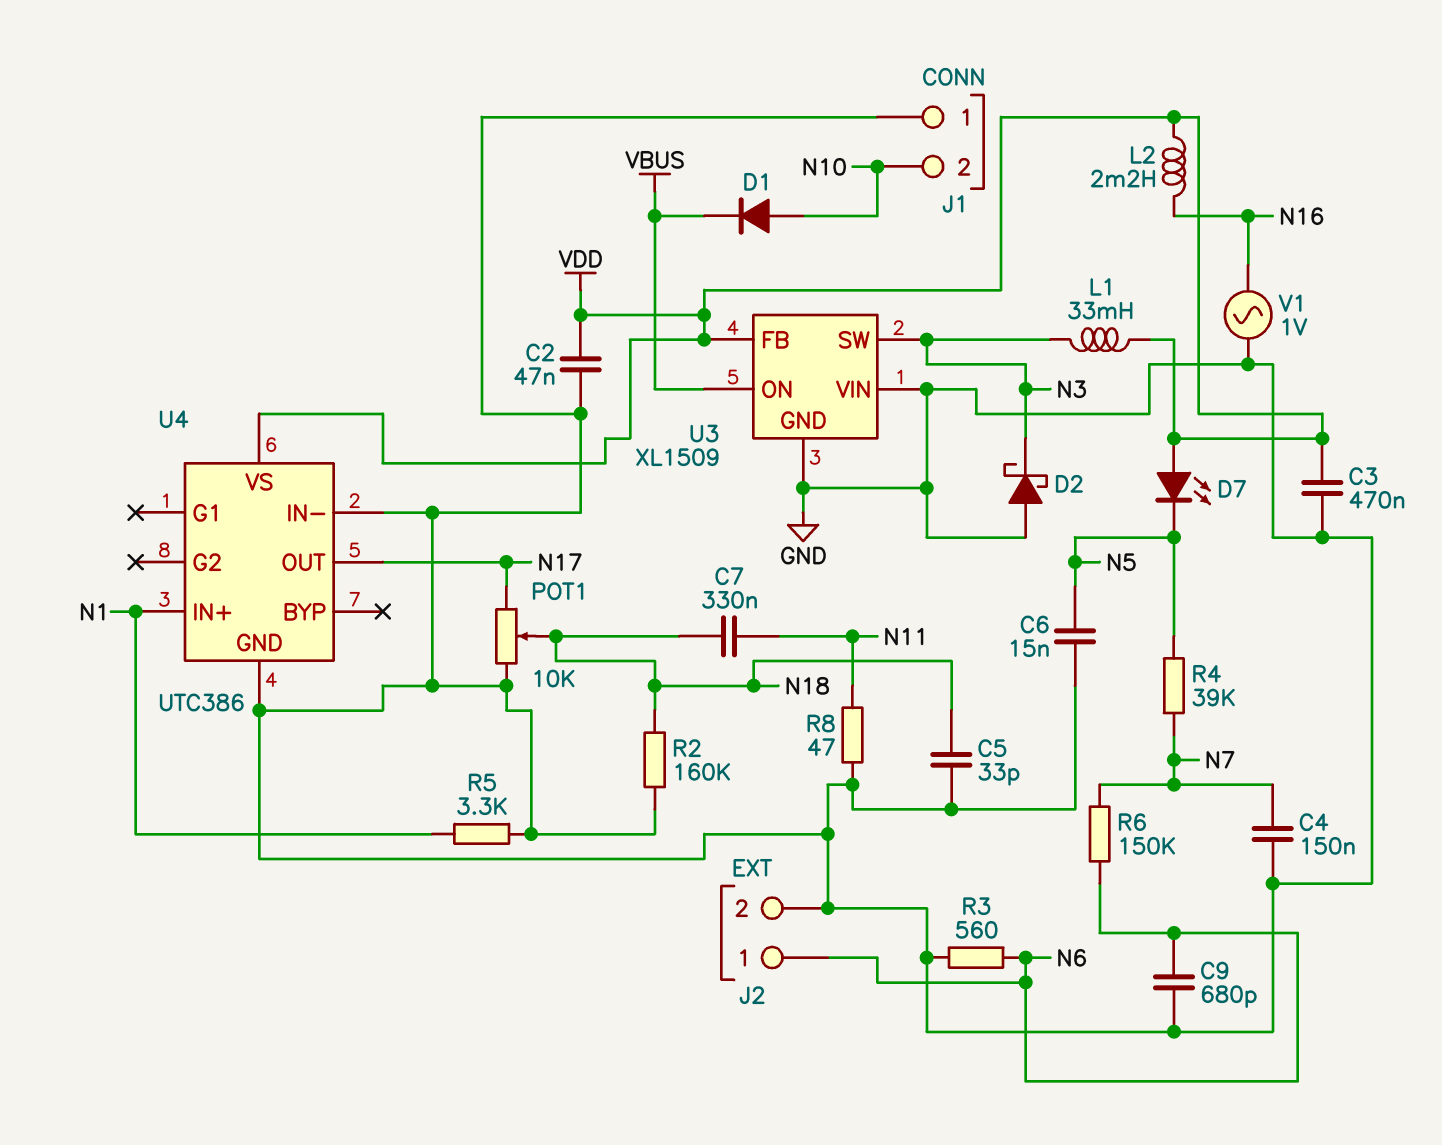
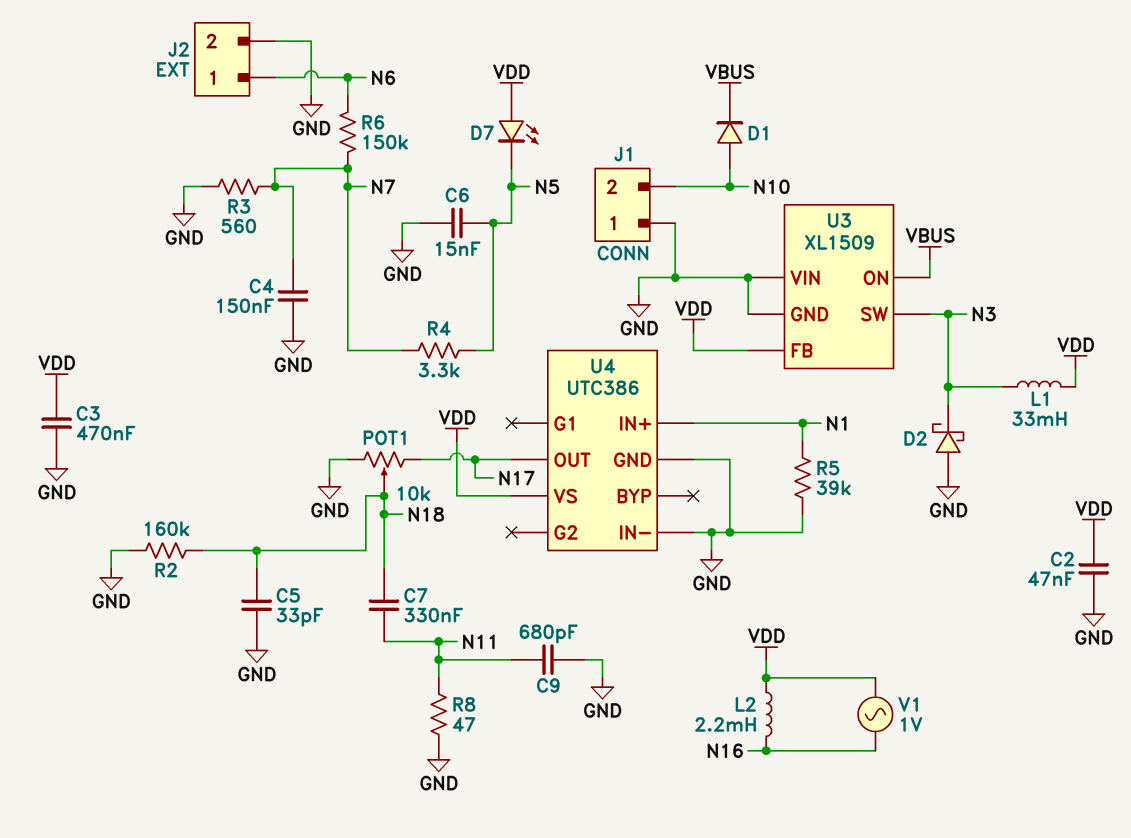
C9: 680pF (GND, N6) -> 680pF (GND, N11)
R3: 560 (GND, N6) -> 560 (GND, N7)
R4: 39k (N5, N7) -> 3.3k (N5, N7)
R5: 3.3k (GND, N1) -> 39k (GND, N1)
V1: AC 1V (GND, N16) -> AC 1V (N16, VDD)

